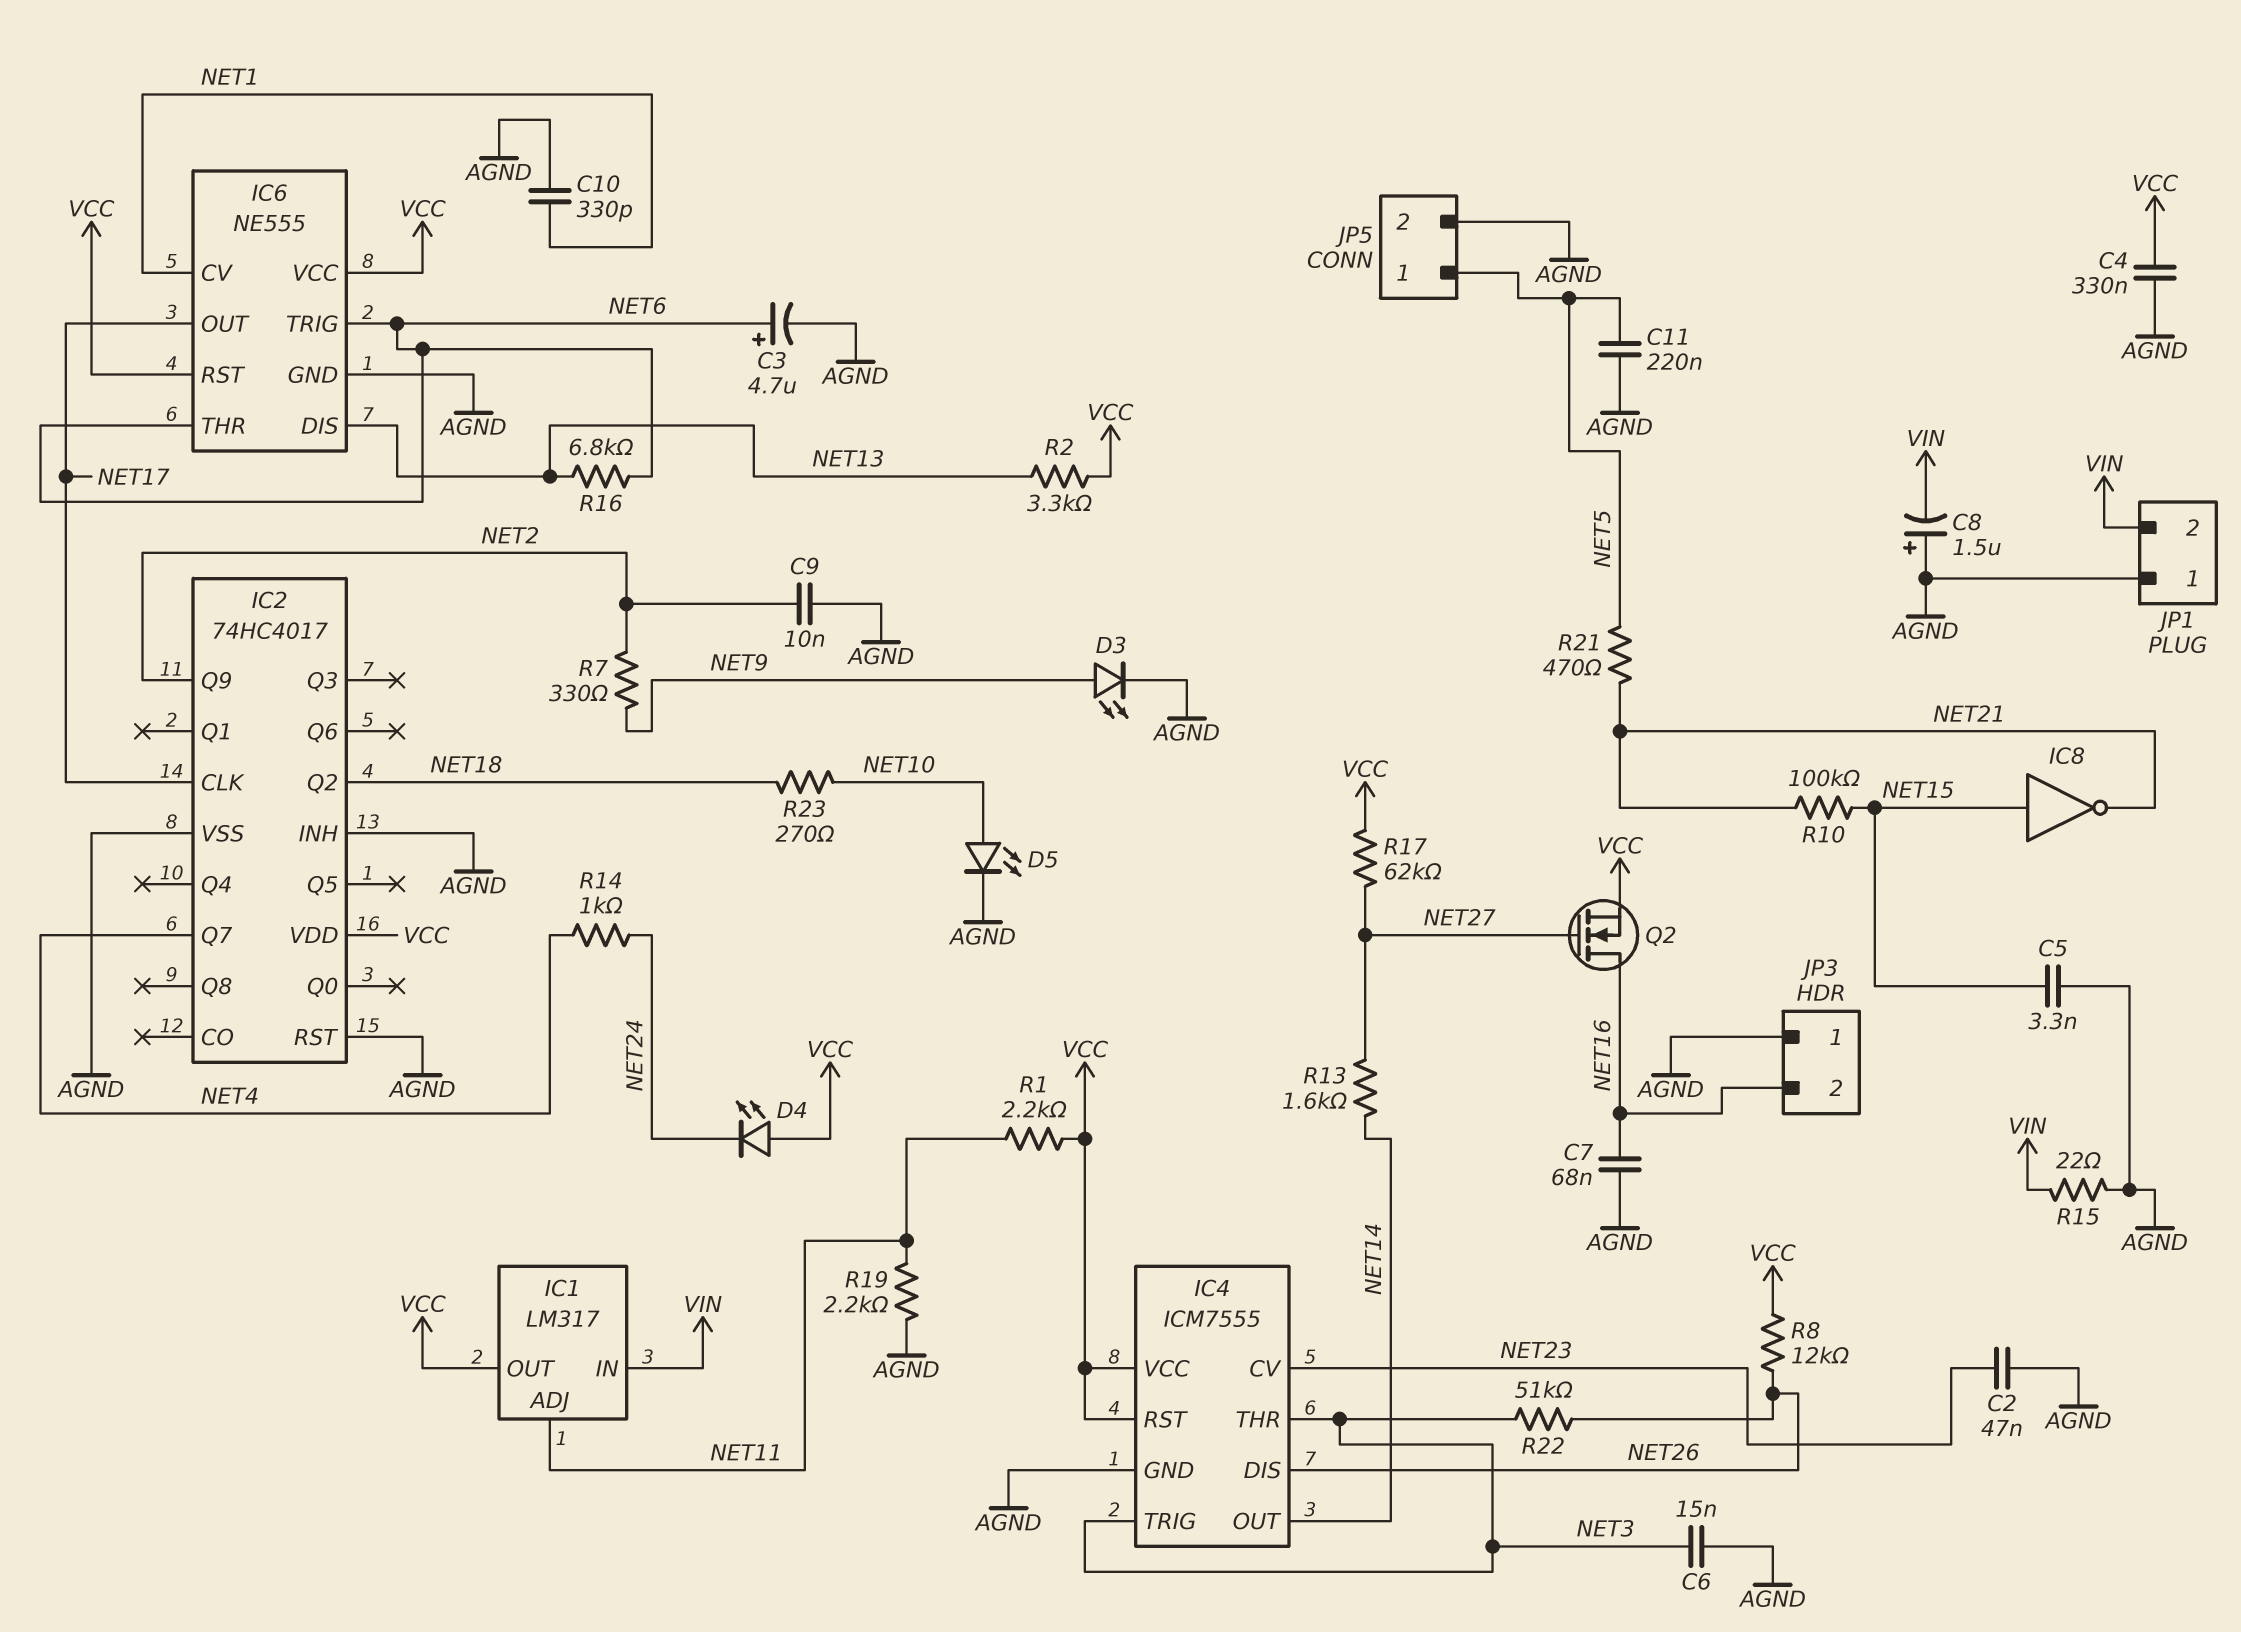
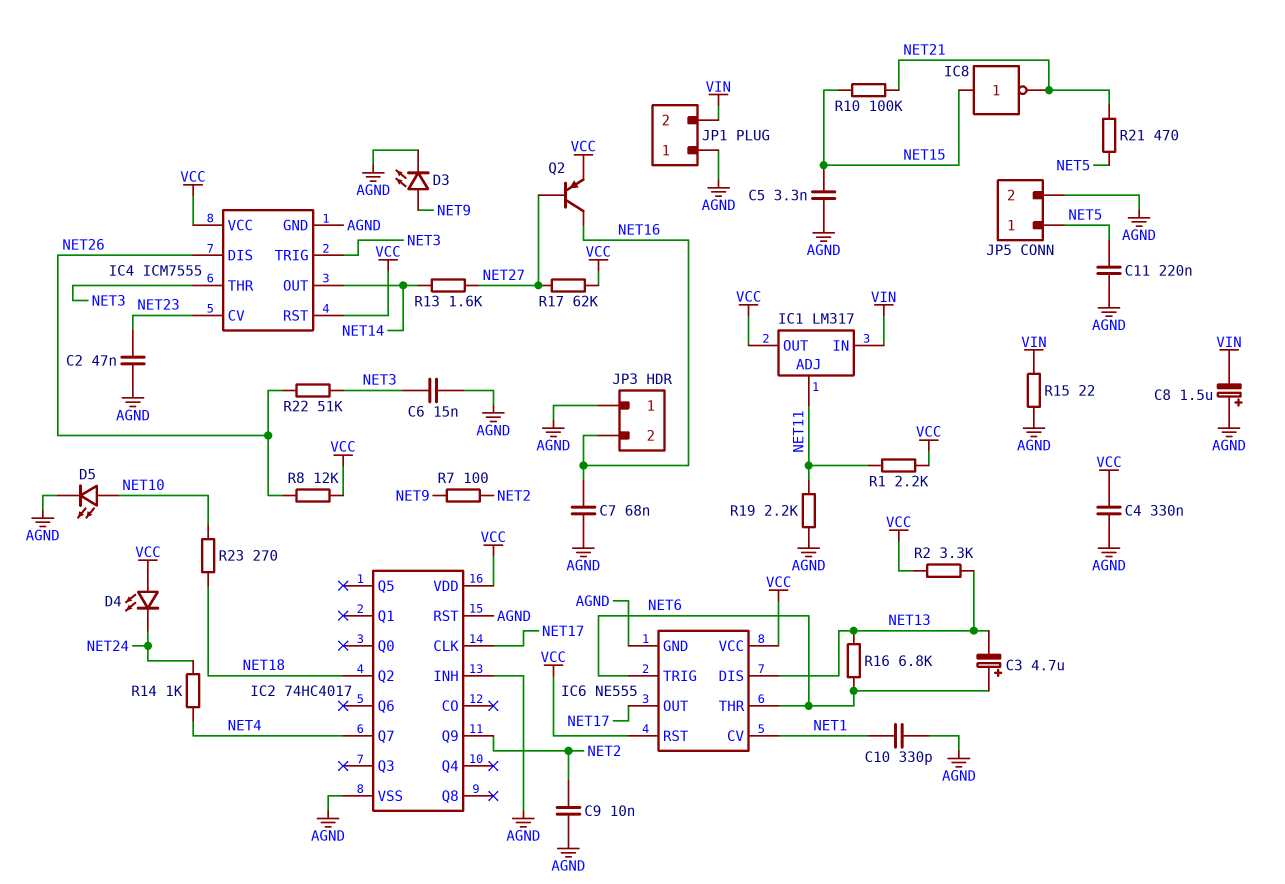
C3: 4.7uF (plus NET6, minus AGND) -> 4.7uF (plus NET6, minus NET13)
Q2: NMOS (G NET27, D NET16, S VCC) -> PNP (B NET27, C NET16, E VCC)
R7: 330 (NET2, NET9) -> 100 (NET2, NET9)

